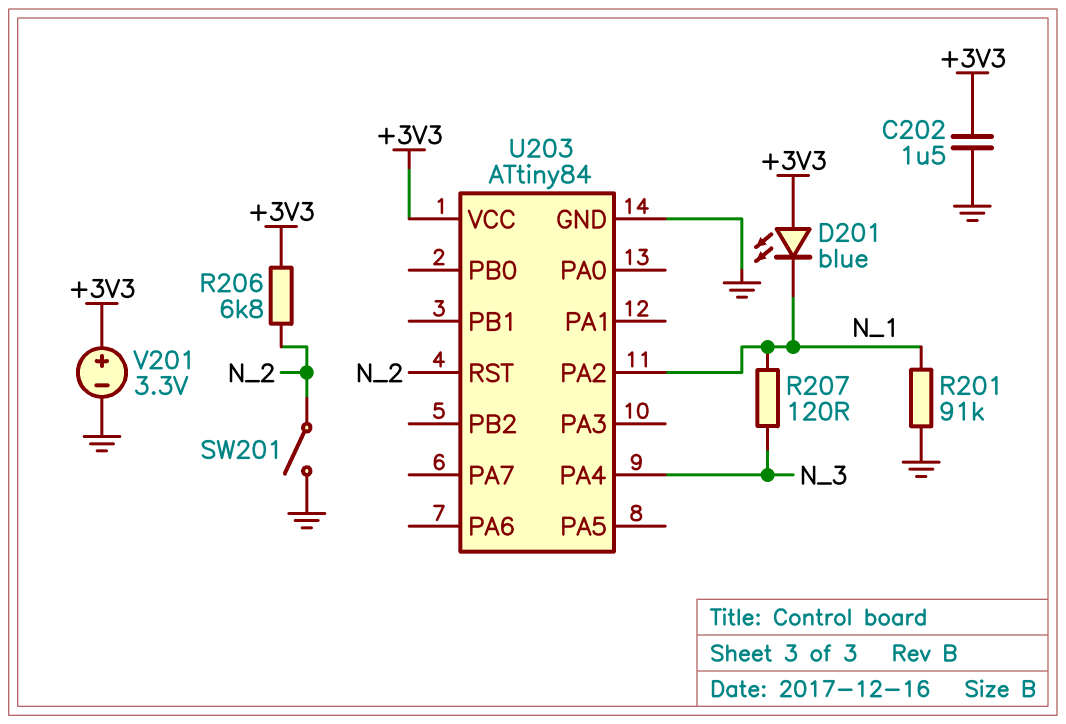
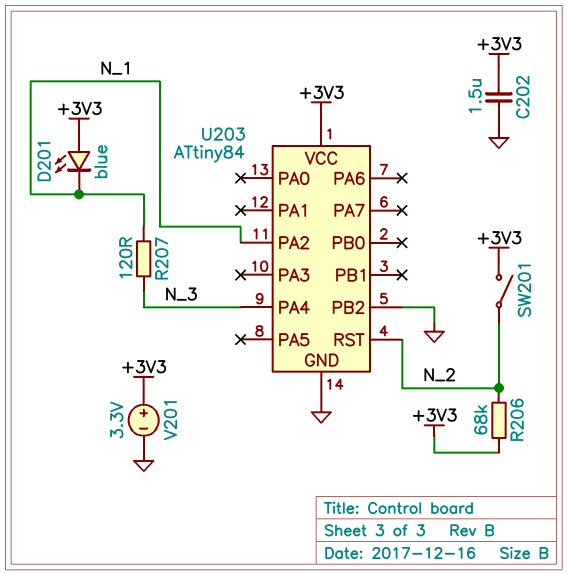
R201: 91k (GND, N_1) -> none
R206: 6.8k (+3V3, N_2) -> 68k (+3V3, N_2)
SW201: switch (GND, N_2) -> switch (+3V3, N_2)
U203 pin PB2: none -> GND

